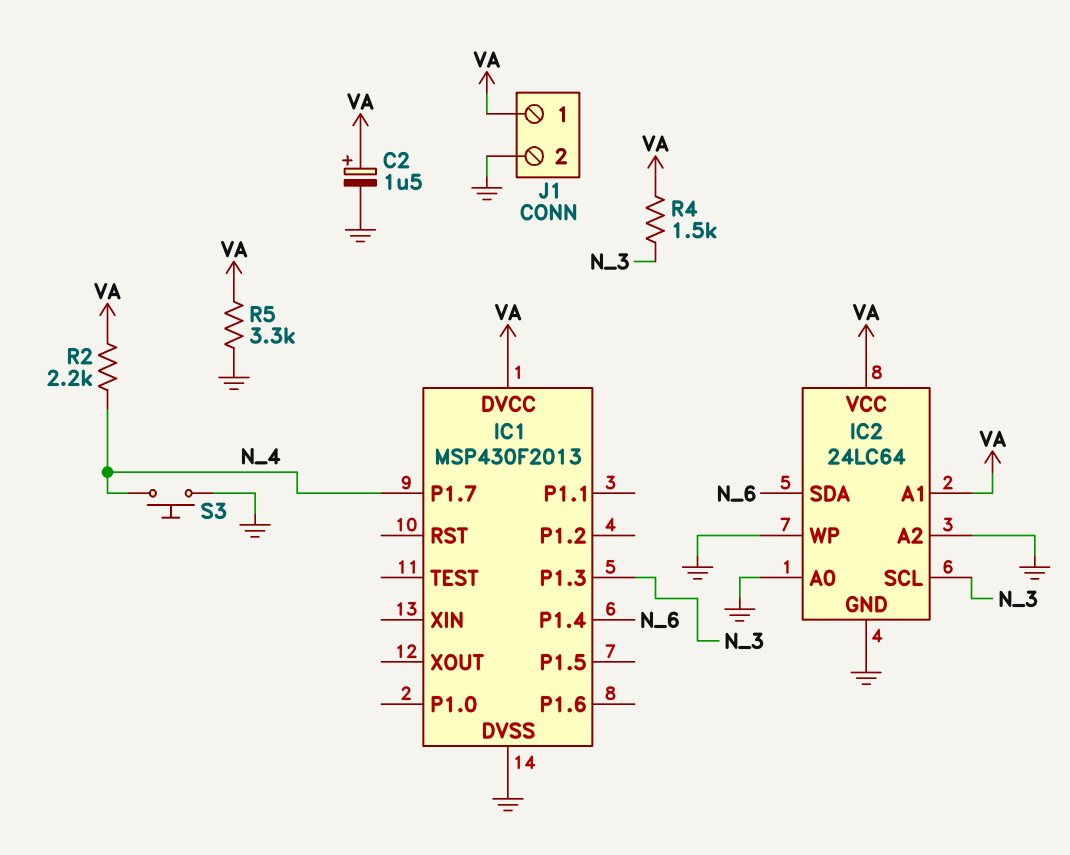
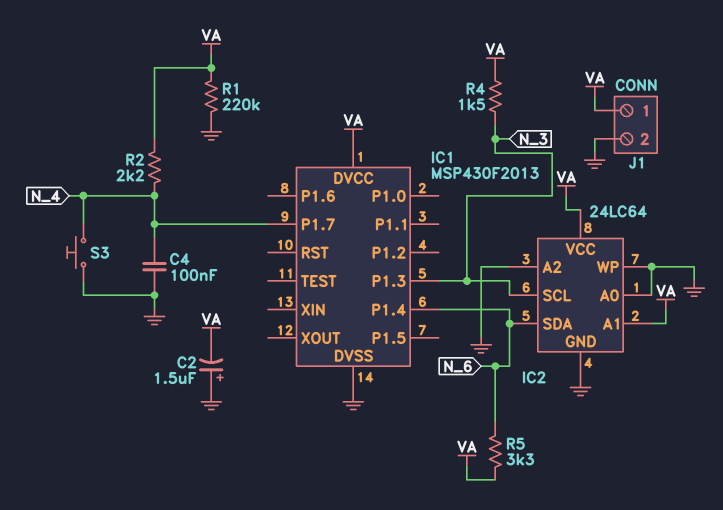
C2: 1.5uF (plus VA, minus GND) -> 1.5uF (plus GND, minus VA)
C4: none -> 100nF (GND, N_4)
R1: none -> 220k (GND, VA)
R5: 3.3k (GND, VA) -> 3.3k (N_6, VA)

